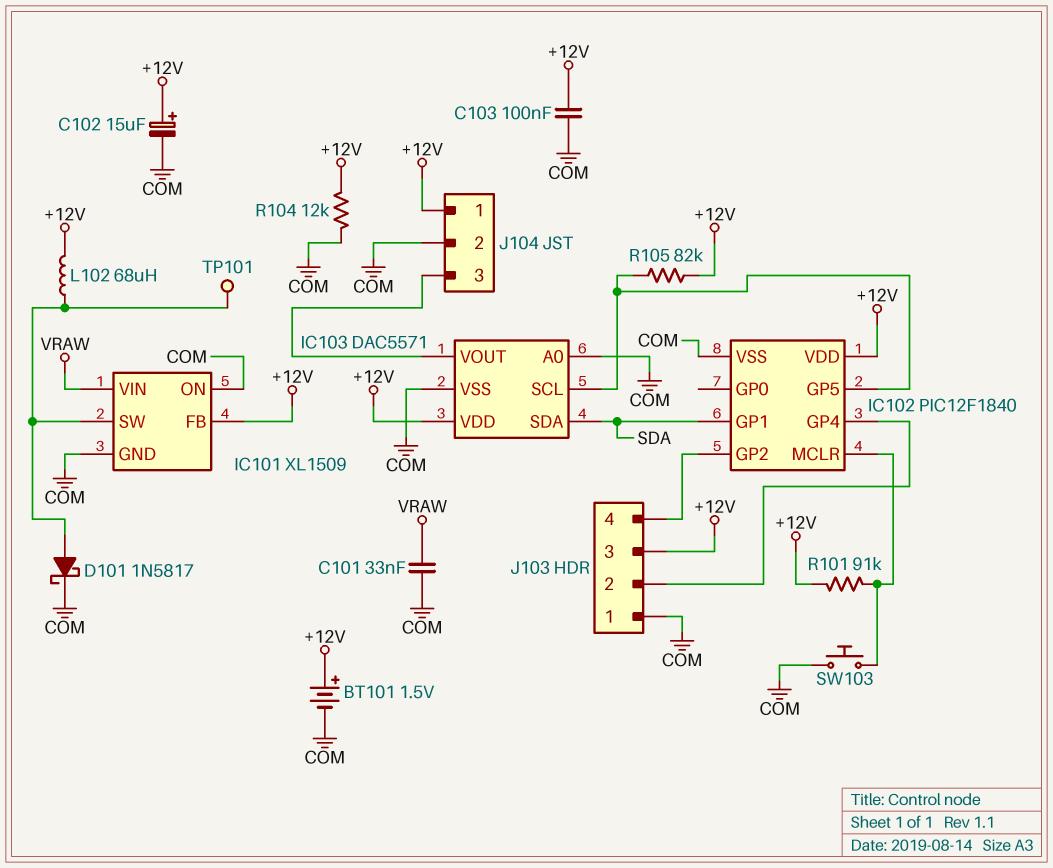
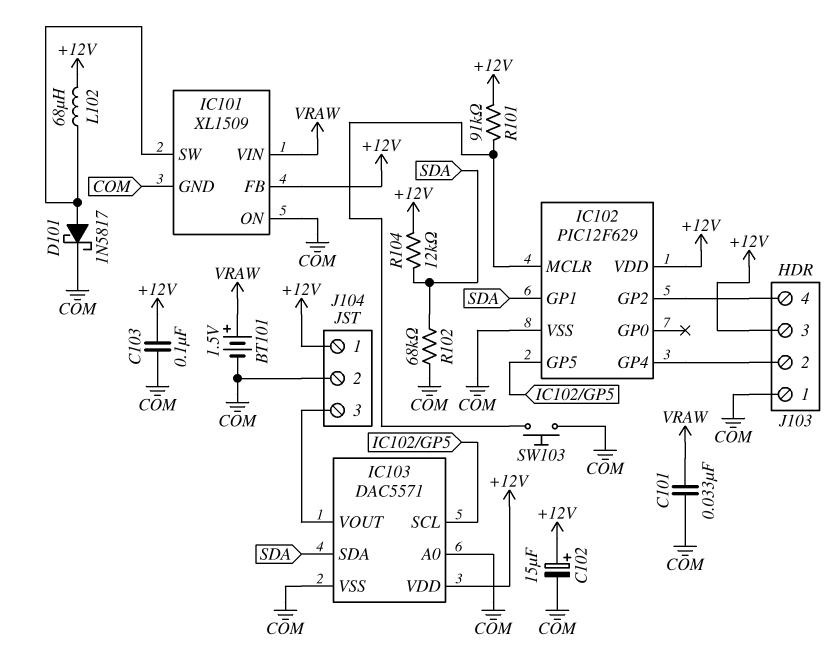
BT101: 1.5V (plus +12V, minus COM) -> 1.5V (plus VRAW, minus COM)
IC102: PIC12F1840 -> PIC12F629
R102: none -> 68k (COM, SDA)
R104: 12k (+12V, COM) -> 12k (+12V, SDA)
R105: 82k (+12V, IC102/GP5) -> none
TP101: test point (IC101/SW) -> none

